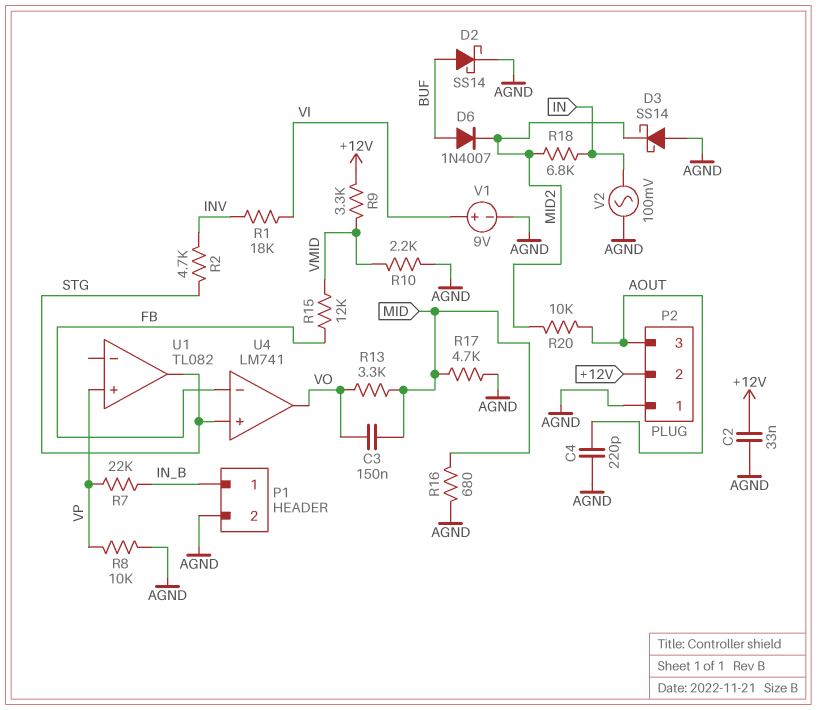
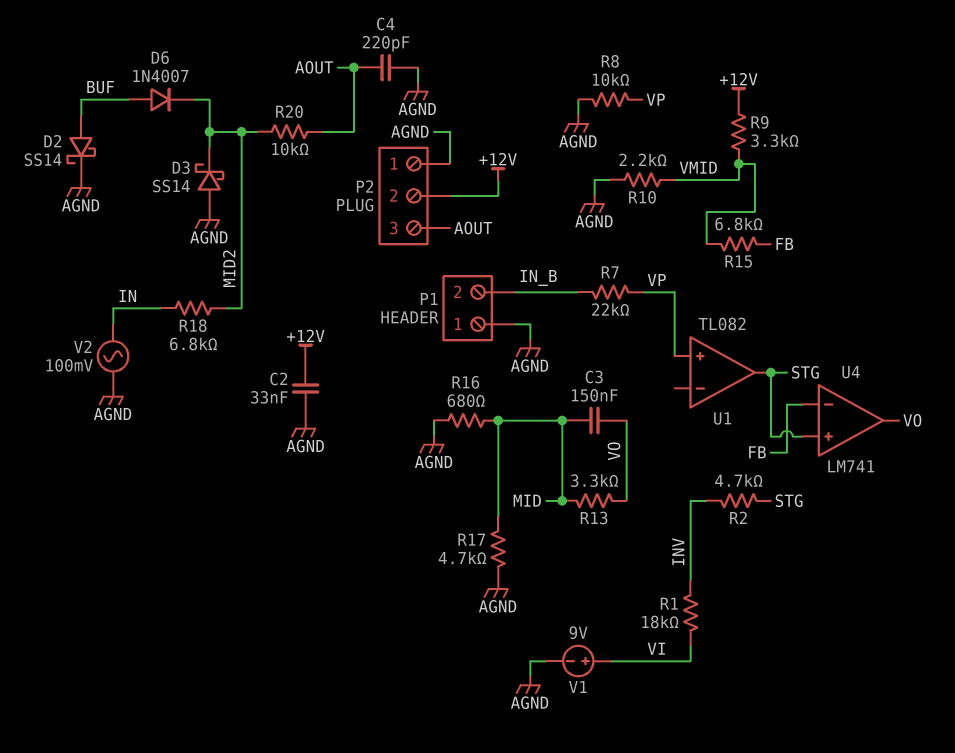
P1 pin 1: IN_B -> AGND
P1 pin 2: AGND -> IN_B
R15: 12k (FB, VMID) -> 6.8k (FB, VMID)

